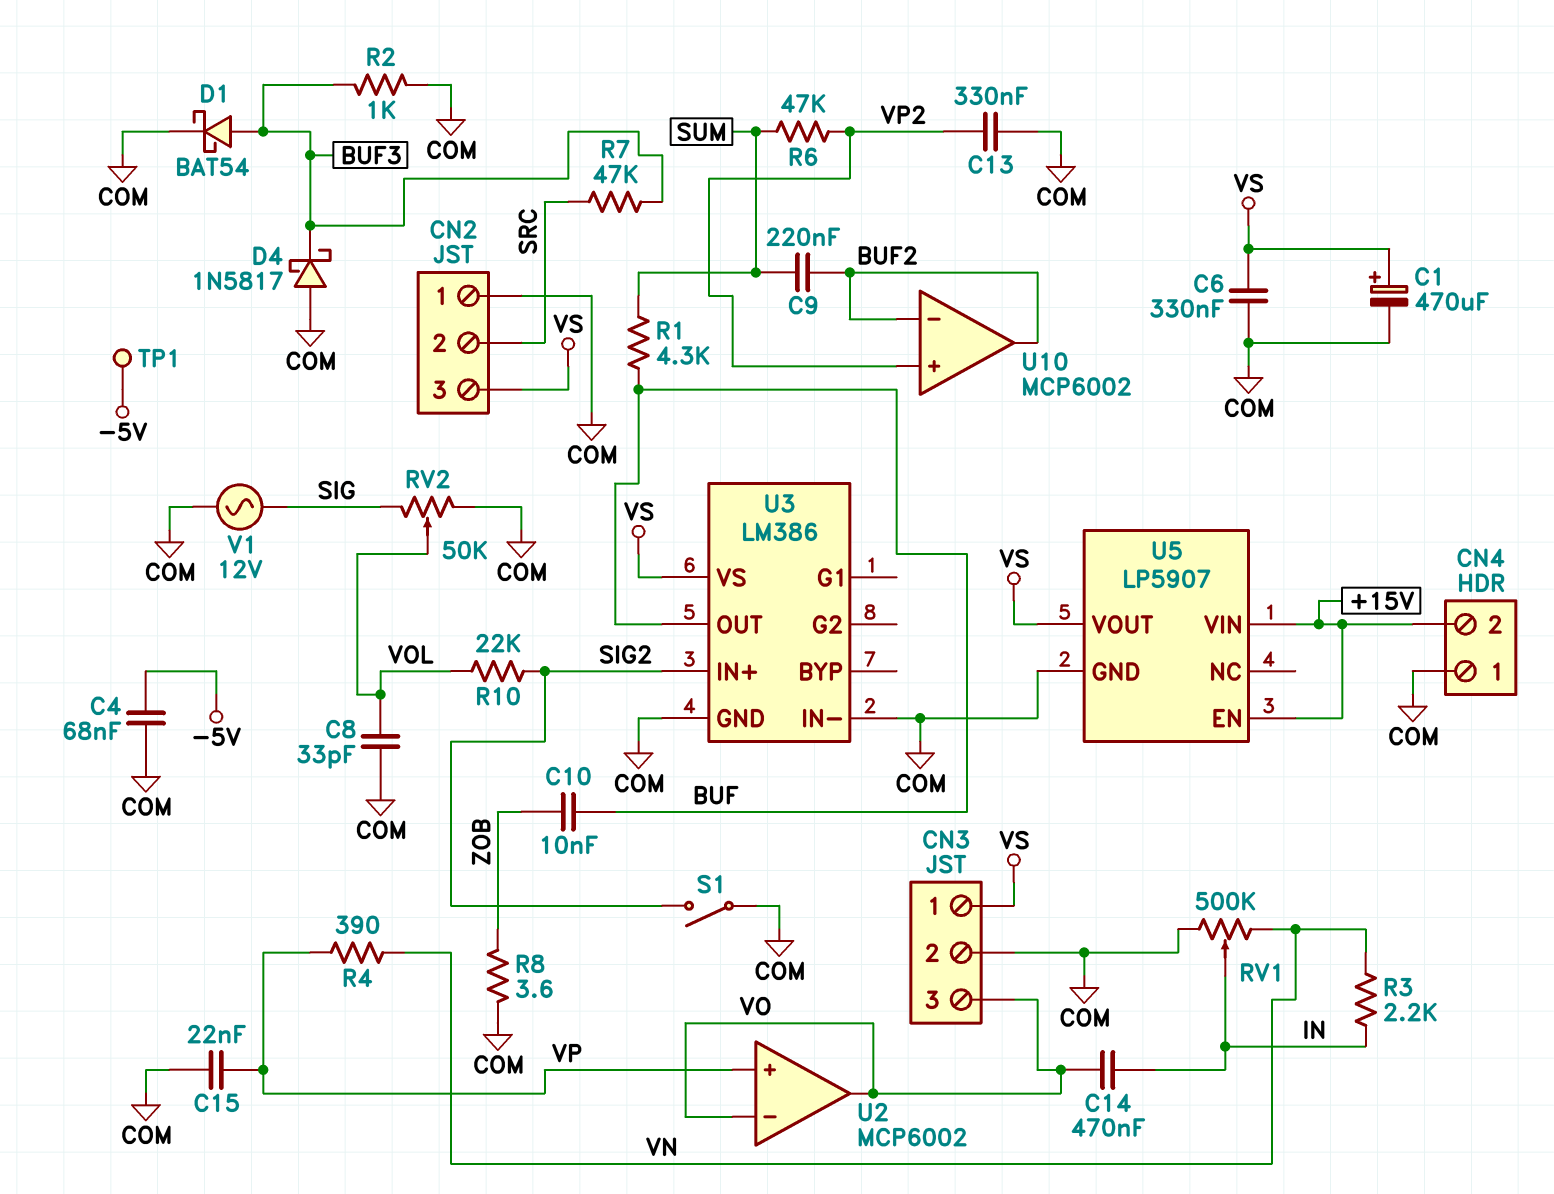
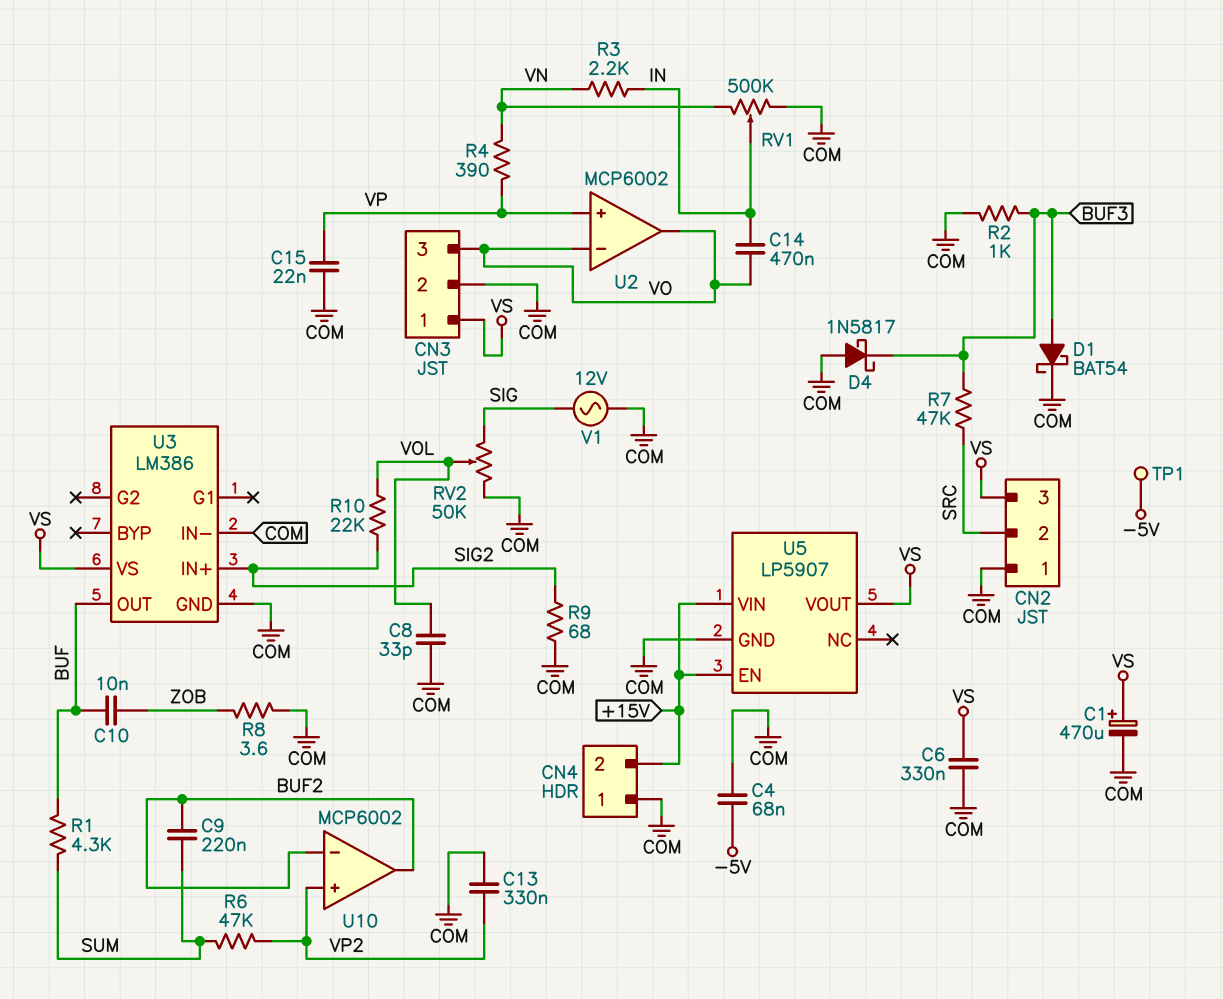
R9: none -> 68 (COM, SIG2)
S1: switch (COM, SIG2) -> none

